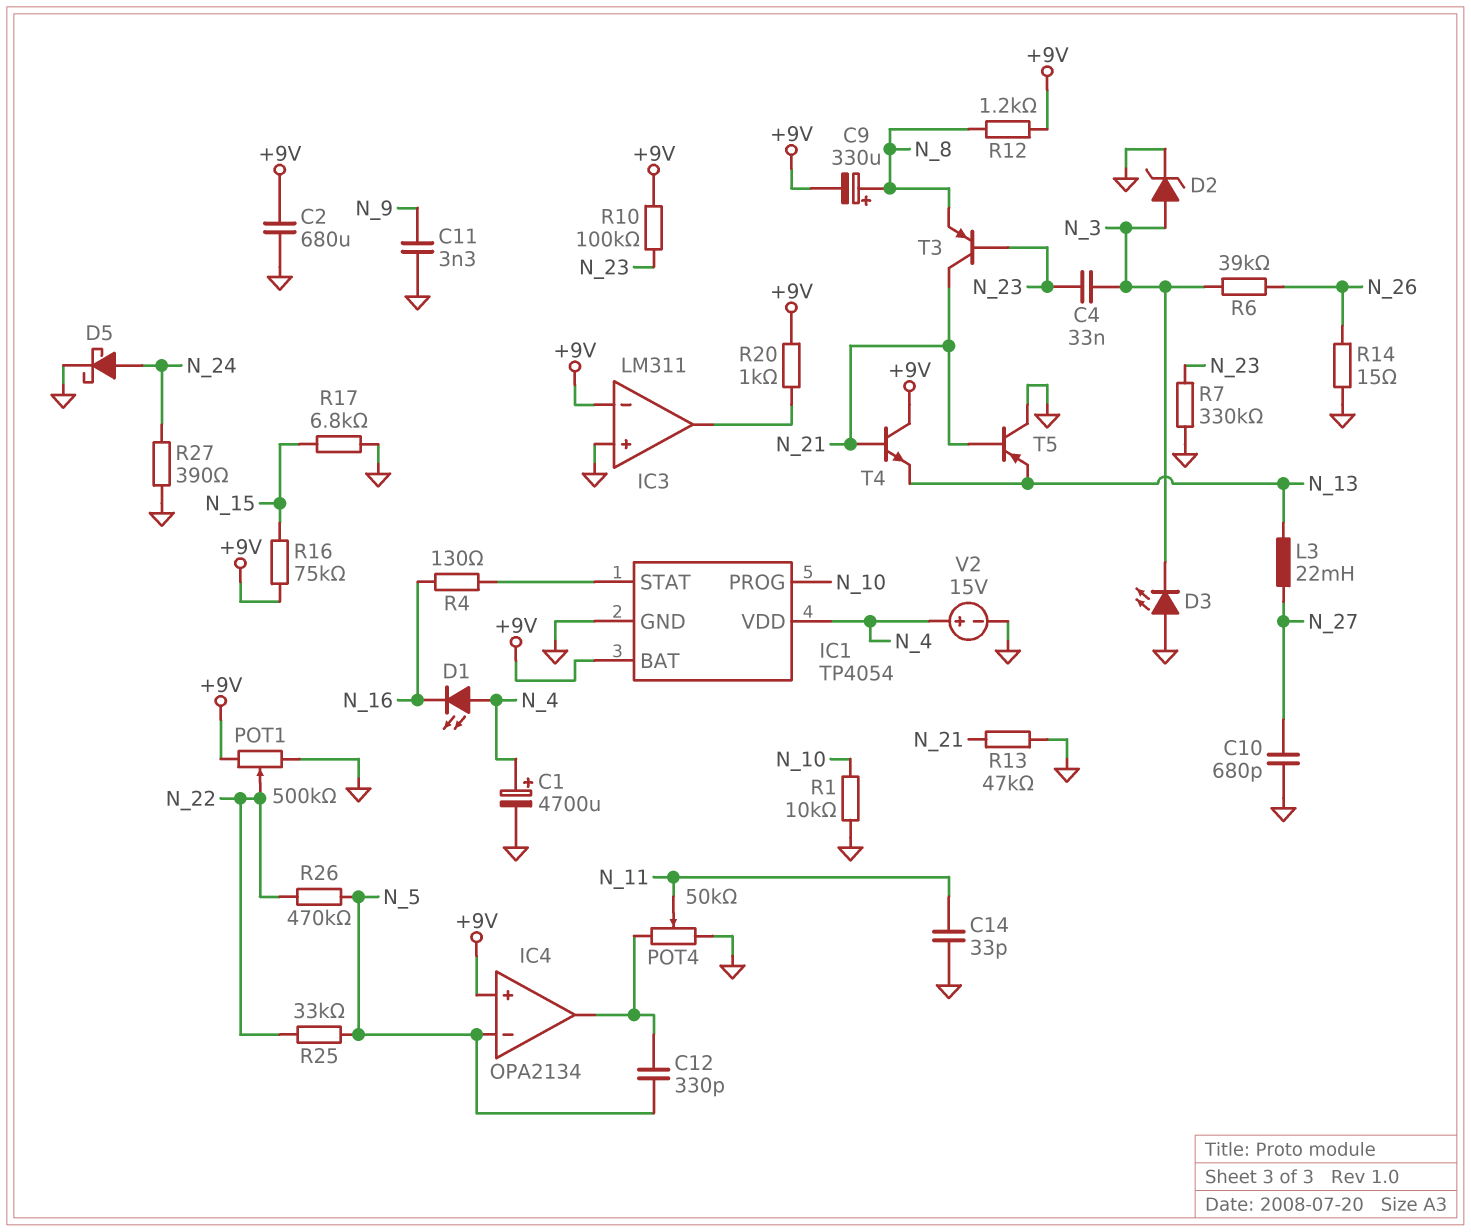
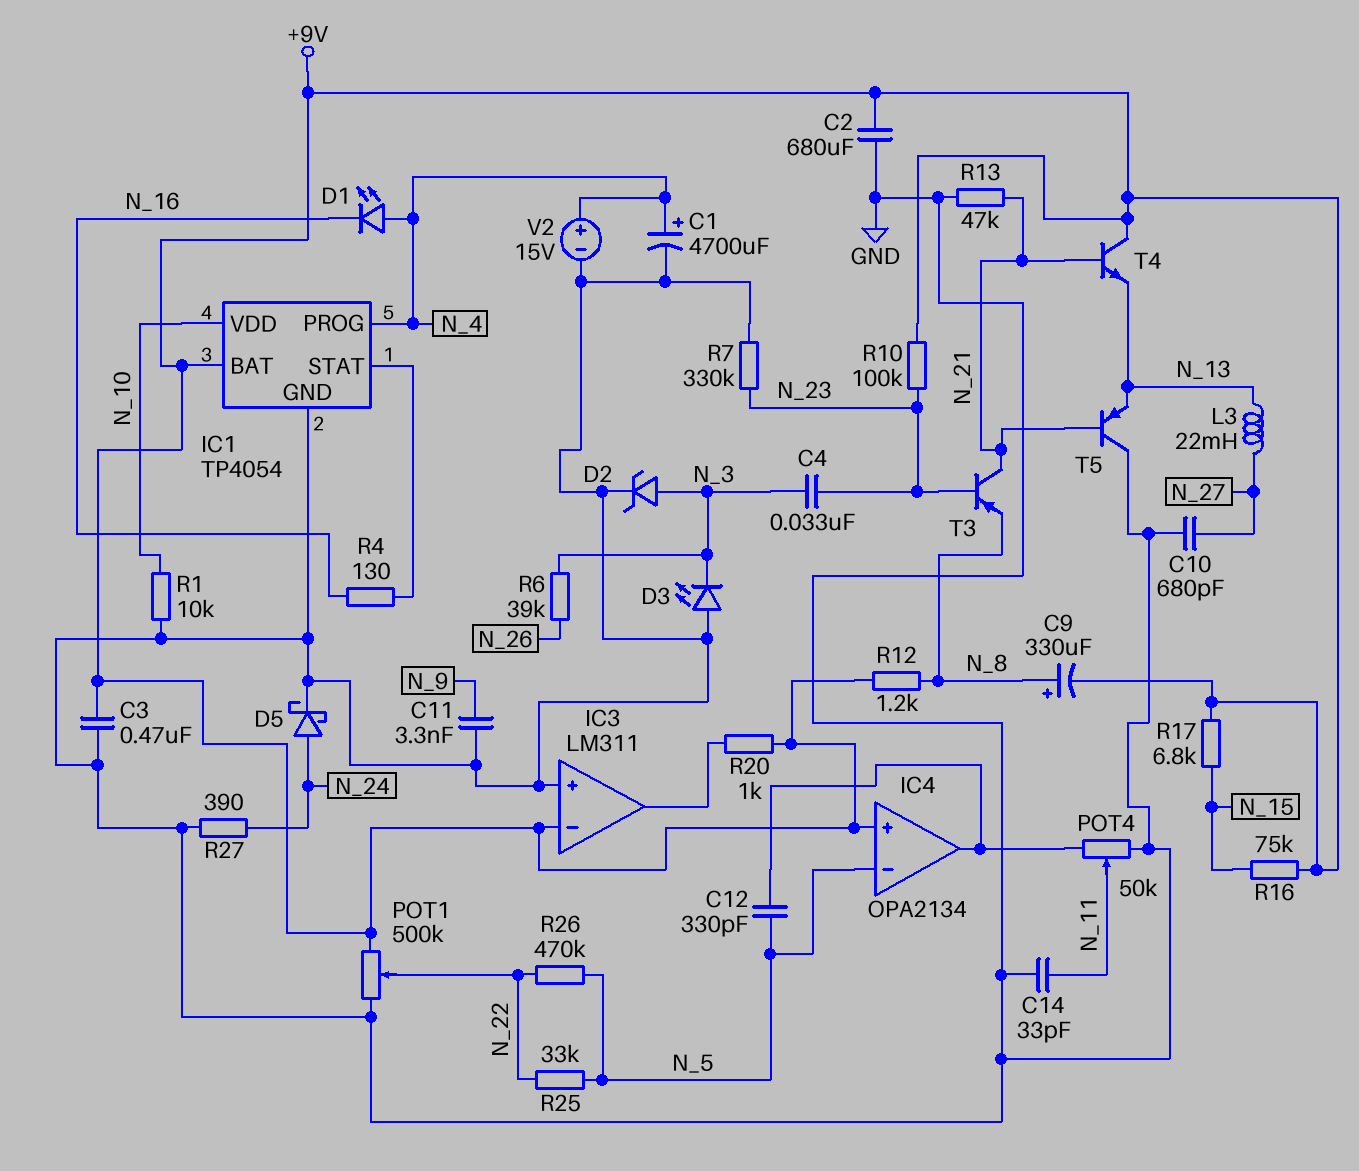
C3: none -> 470nF (+9V, GND)
IC1 pin PROG: N_10 -> N_4
IC1 pin VDD: N_4 -> N_10
R14: 15 (GND, N_26) -> none
R17: 6.8k (GND, N_15) -> 6.8k (+9V, N_15)

